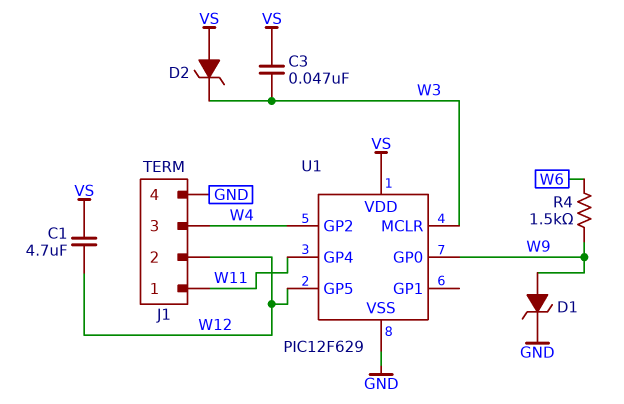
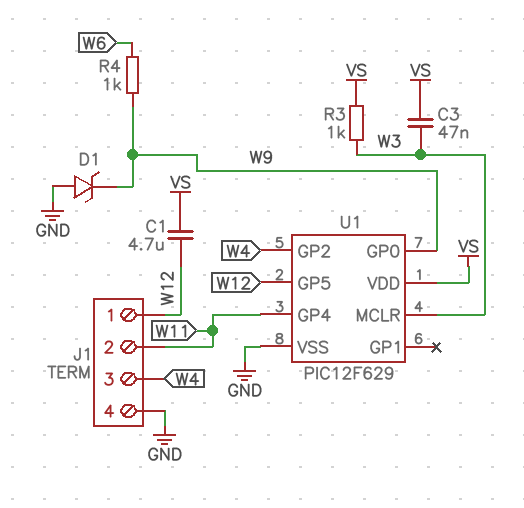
D1: zener (A W9, K GND) -> zener (A GND, K W9)
D2: zener (A VS, K W3) -> none
J1 pin 1: W11 -> W12
J1 pin 2: W12 -> W11
R3: none -> 1k (VS, W3)
R4: 1.5k (W6, W9) -> 1k (W6, W9)

